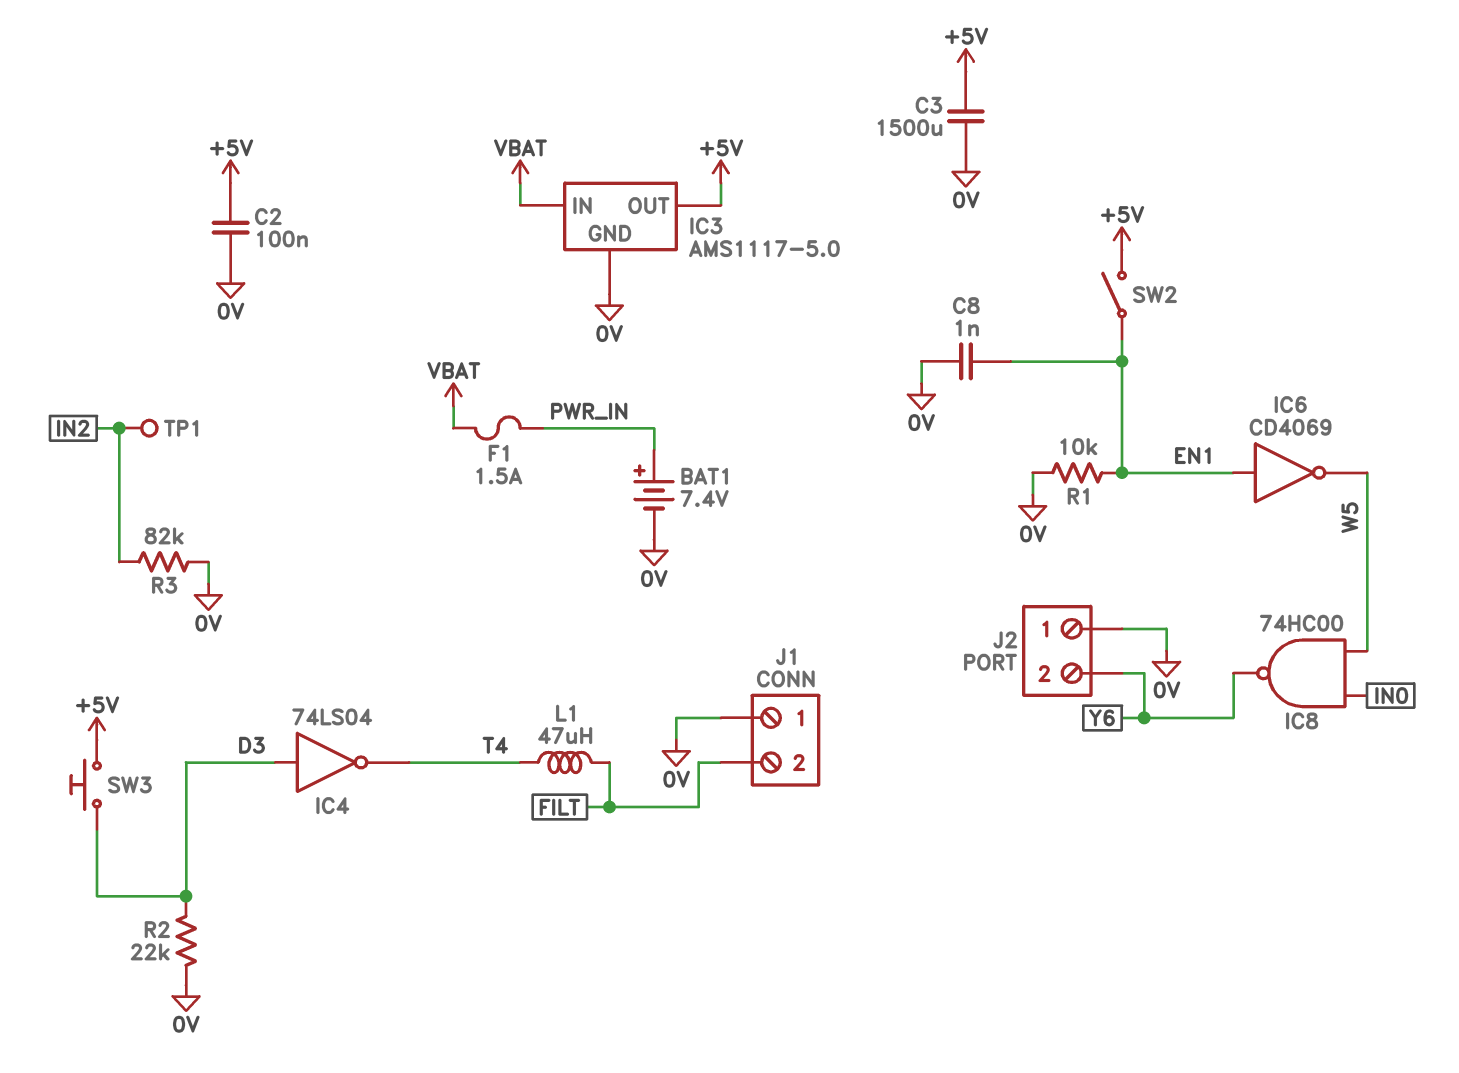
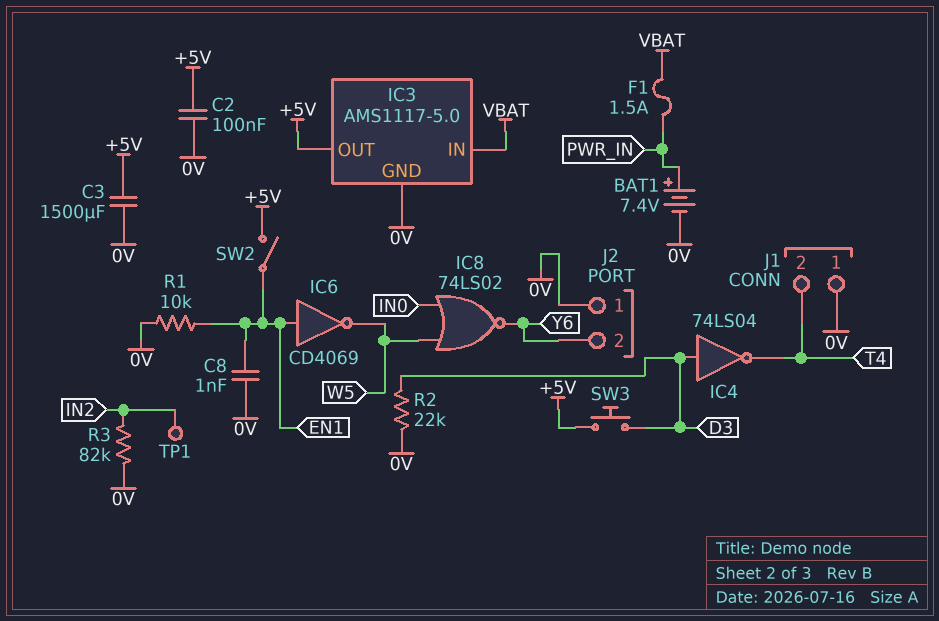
IC8: NAND 74HC00 (in IN0, in W5, out Y6) -> NOR 74LS02 (in IN0, in W5, out Y6)
J1 pin 2: FILT -> T4
L1: 47uH (FILT, T4) -> none

